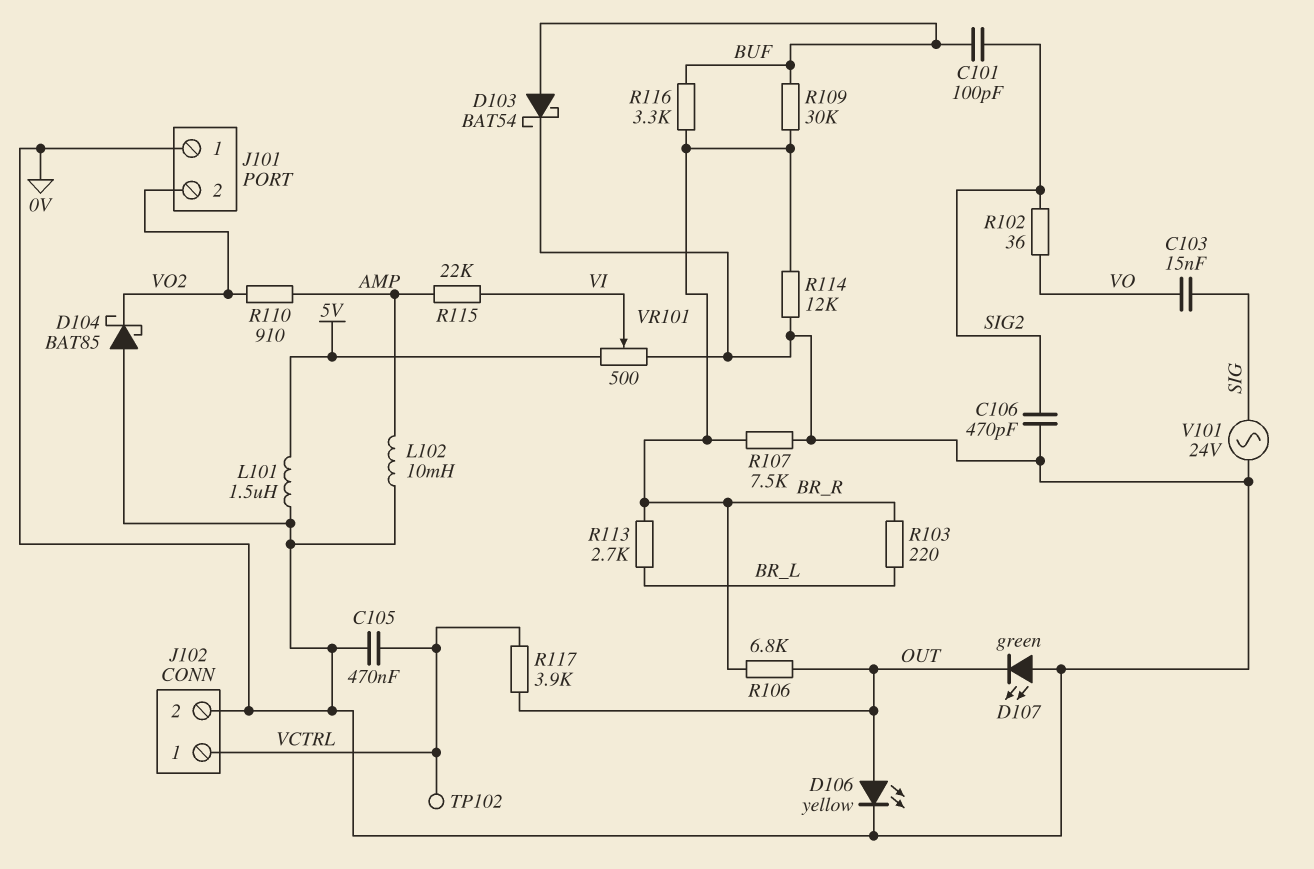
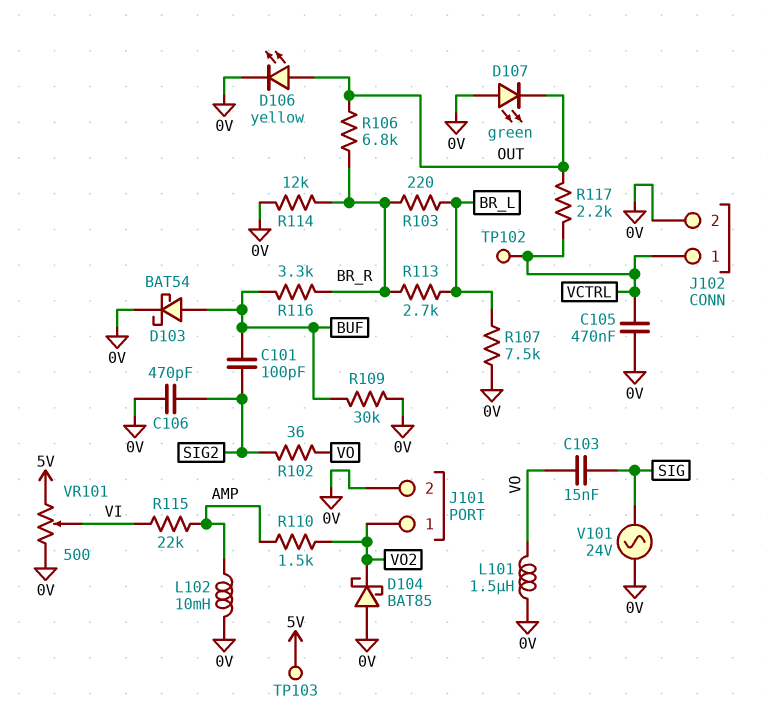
J101 pin 1: 0V -> VO2
J101 pin 2: VO2 -> 0V
L101: 1.5uH (0V, 5V) -> 1.5uH (0V, VO)
R107: 7.5k (0V, BR_R) -> 7.5k (0V, BR_L)
R109: 30k (BR_R, BUF) -> 30k (0V, BUF)
R110: 910 (AMP, VO2) -> 1.5k (AMP, VO2)
R117: 3.9k (OUT, VCTRL) -> 2.2k (OUT, VCTRL)
TP103: none -> test point (5V)

